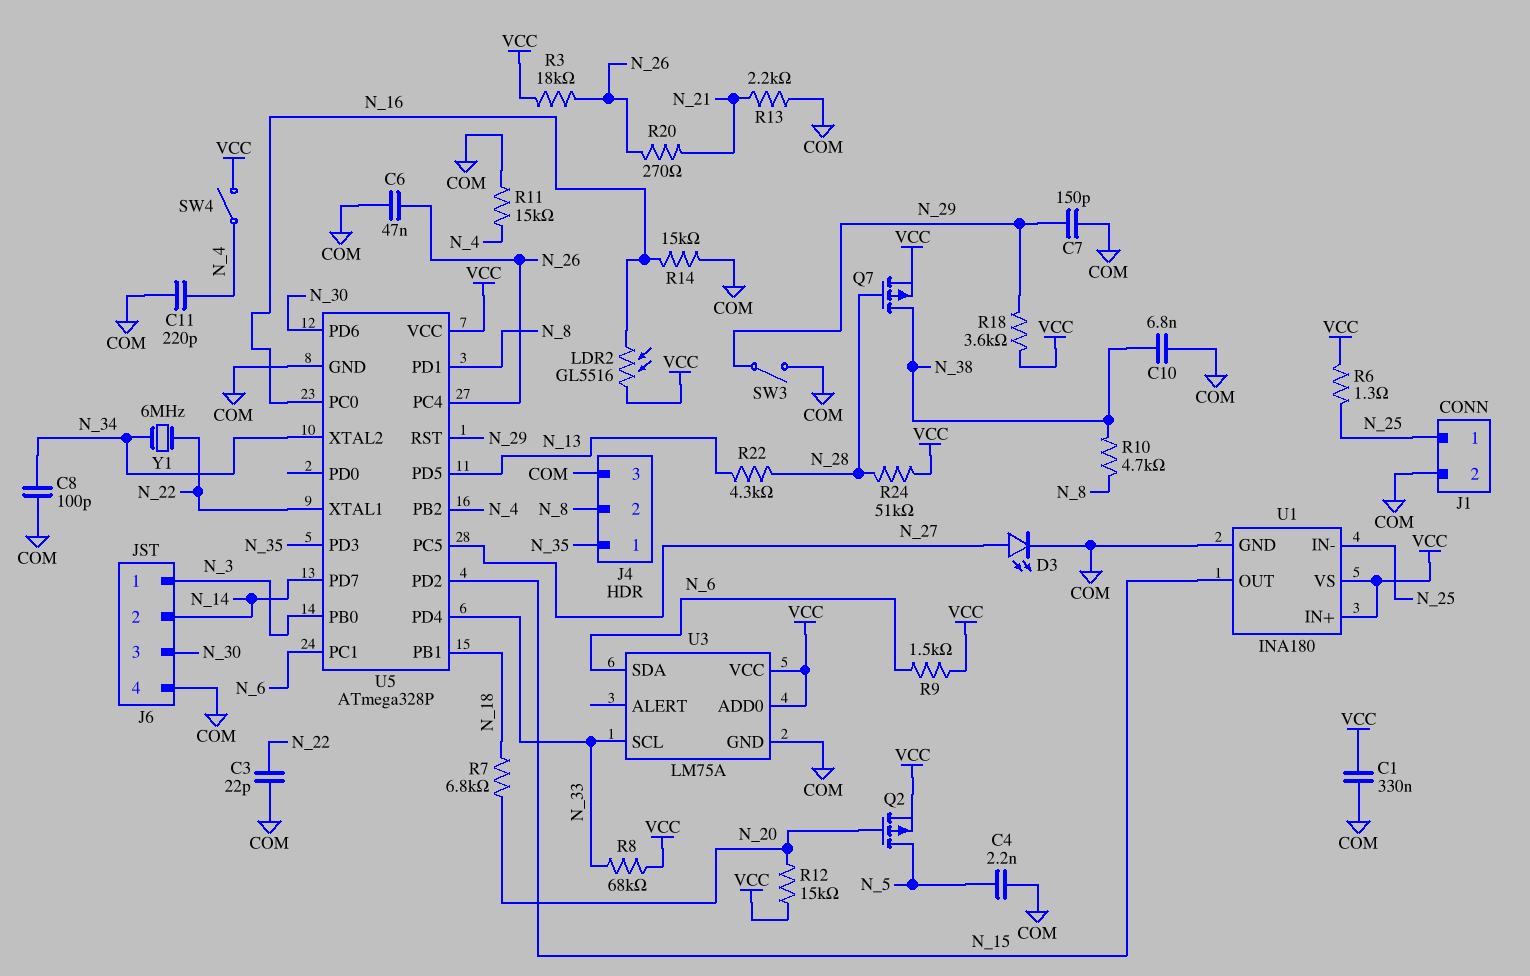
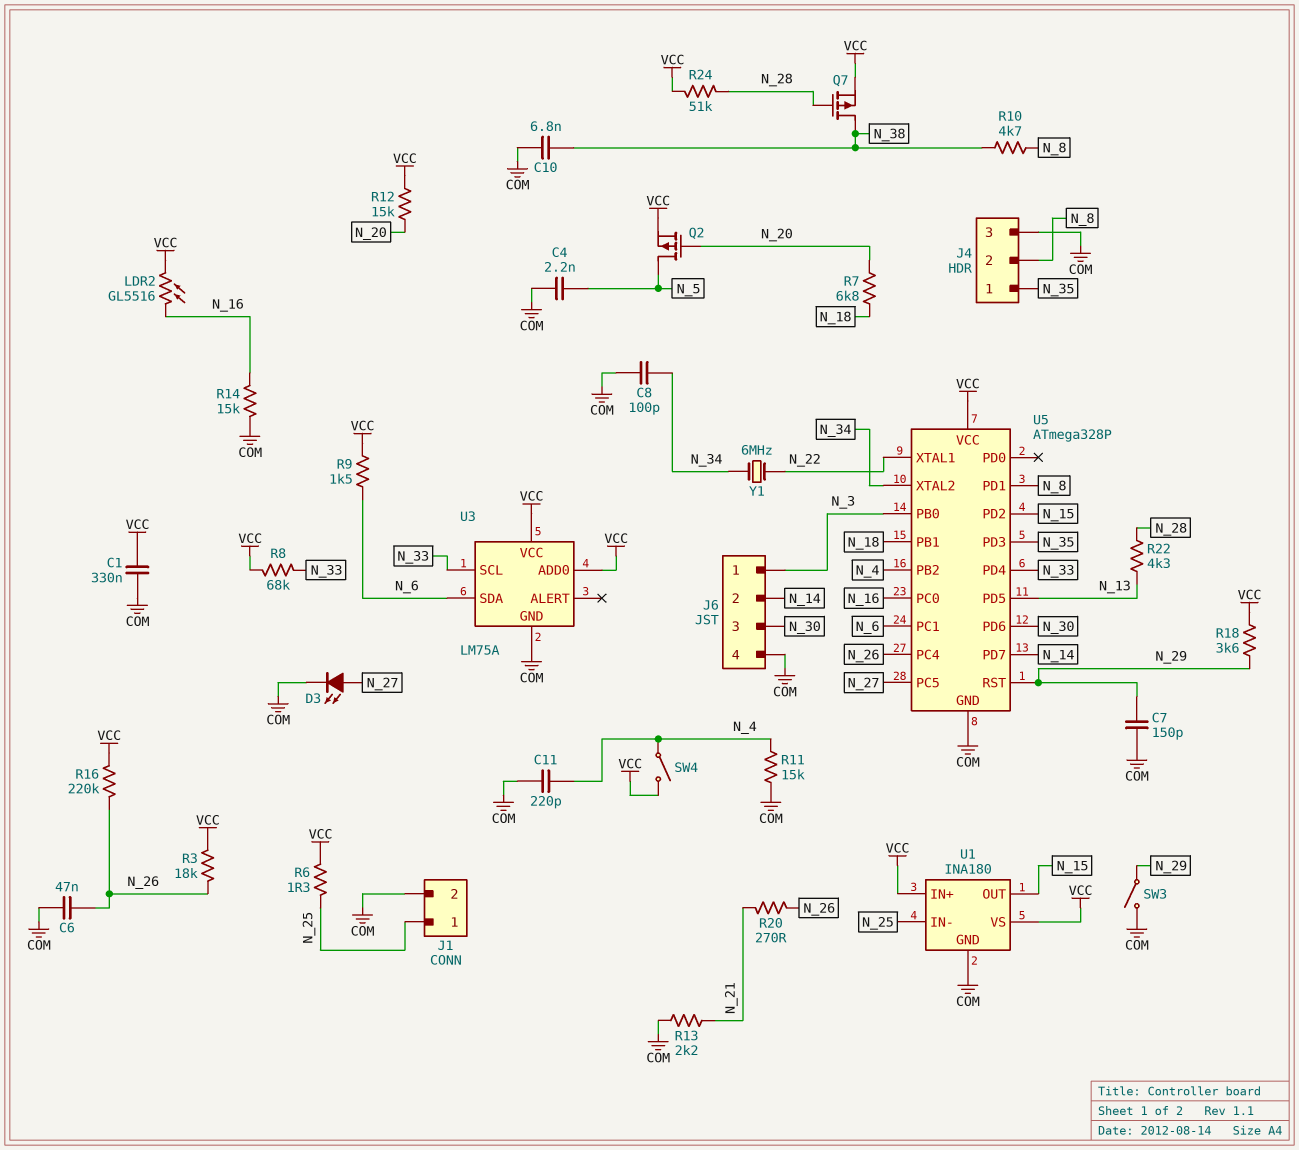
C3: 22pF (COM, N_22) -> none
R16: none -> 220k (N_26, VCC)

